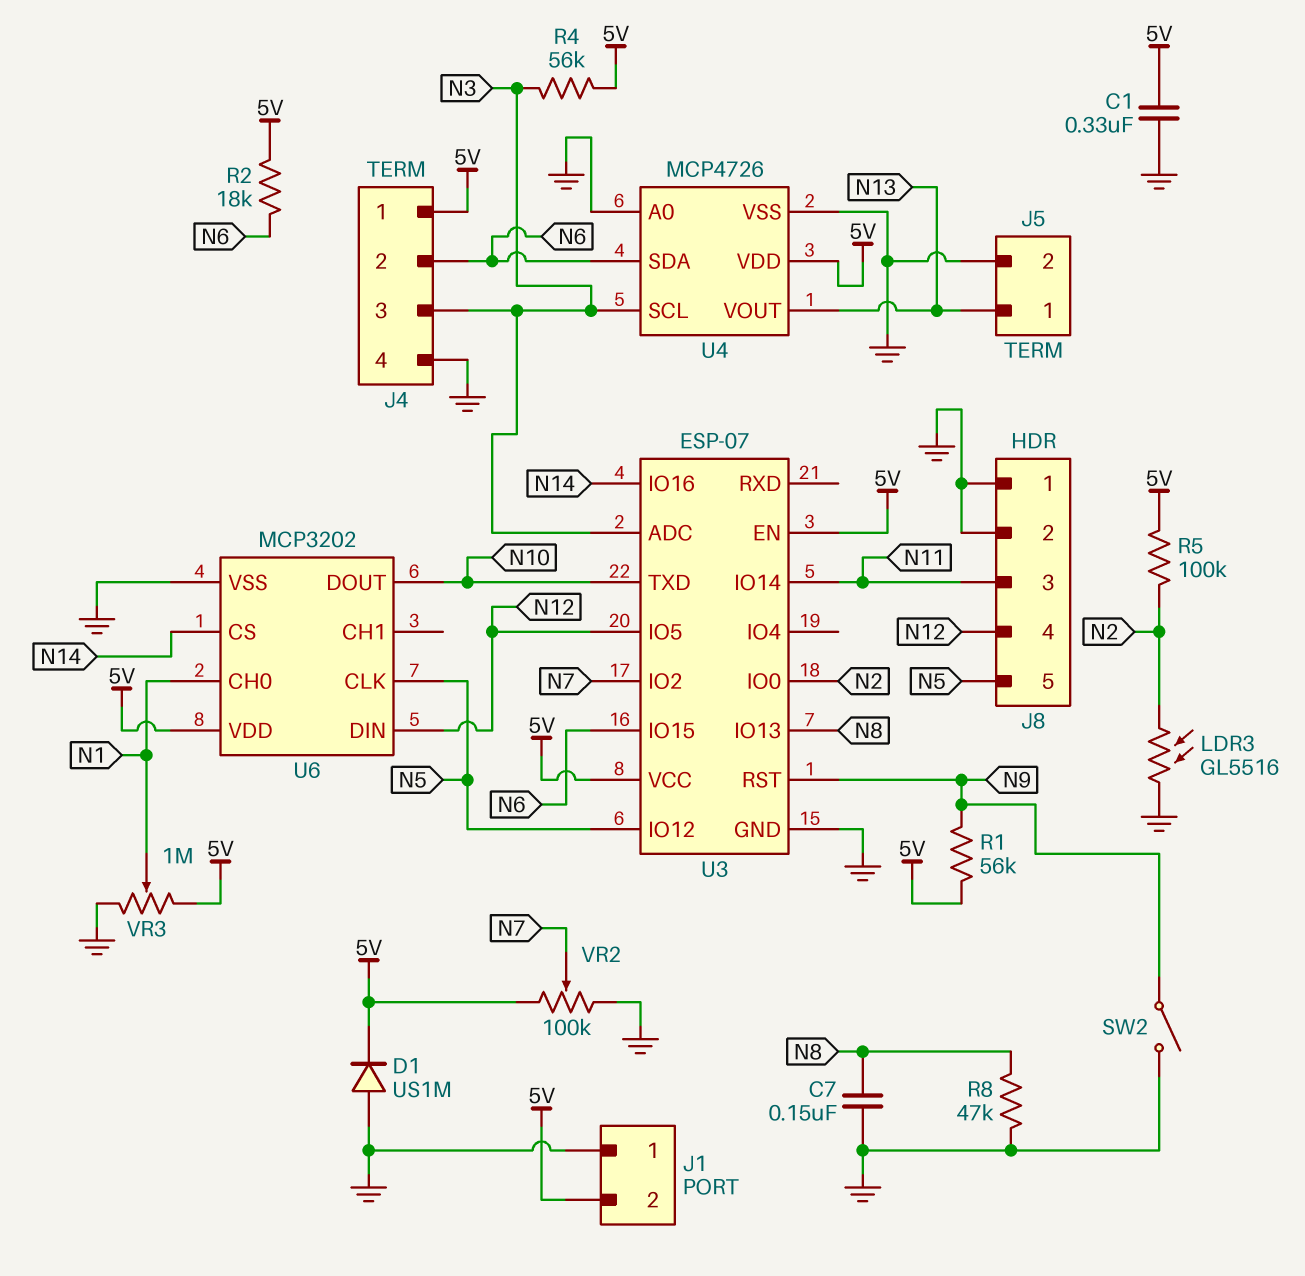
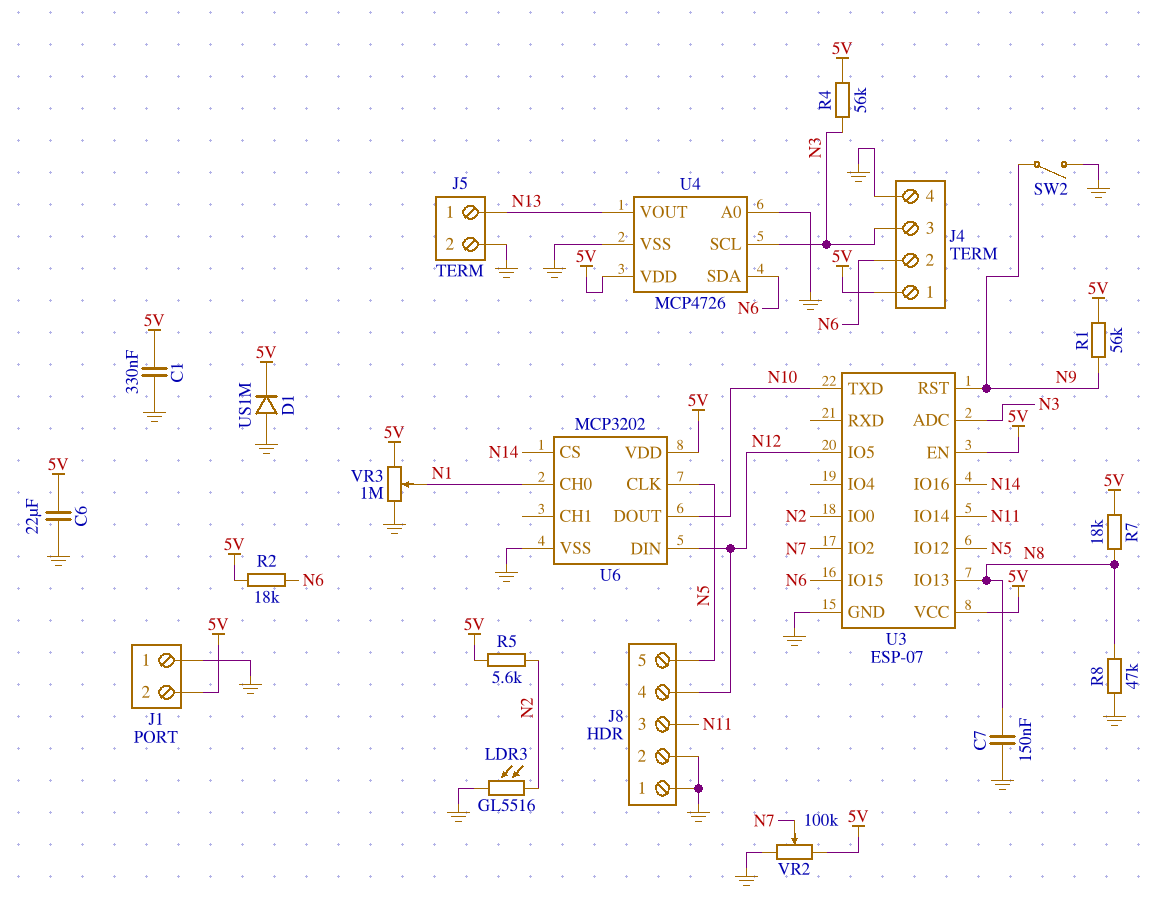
C6: none -> 22uF (5V, GND)
R5: 100k (5V, N2) -> 5.6k (5V, N2)
R7: none -> 18k (5V, N8)

